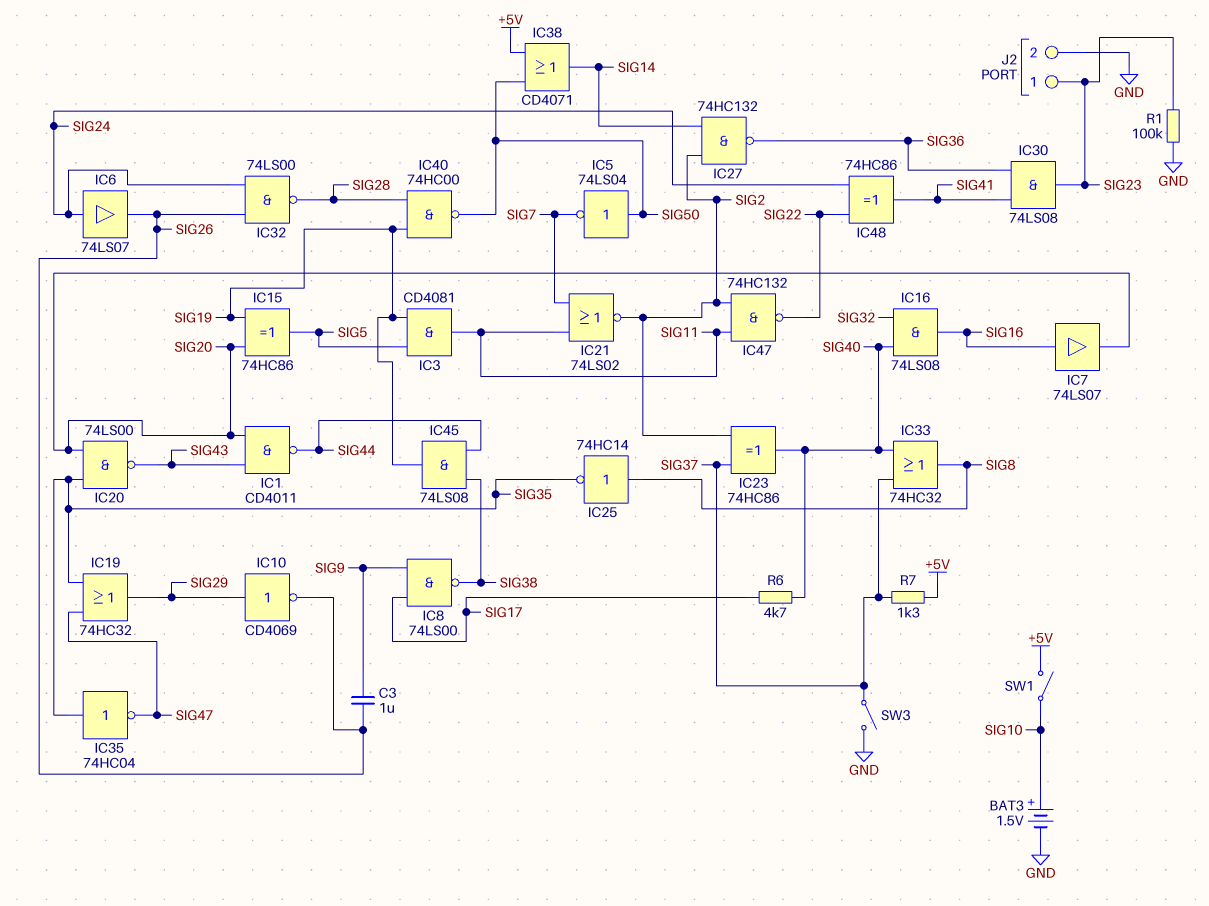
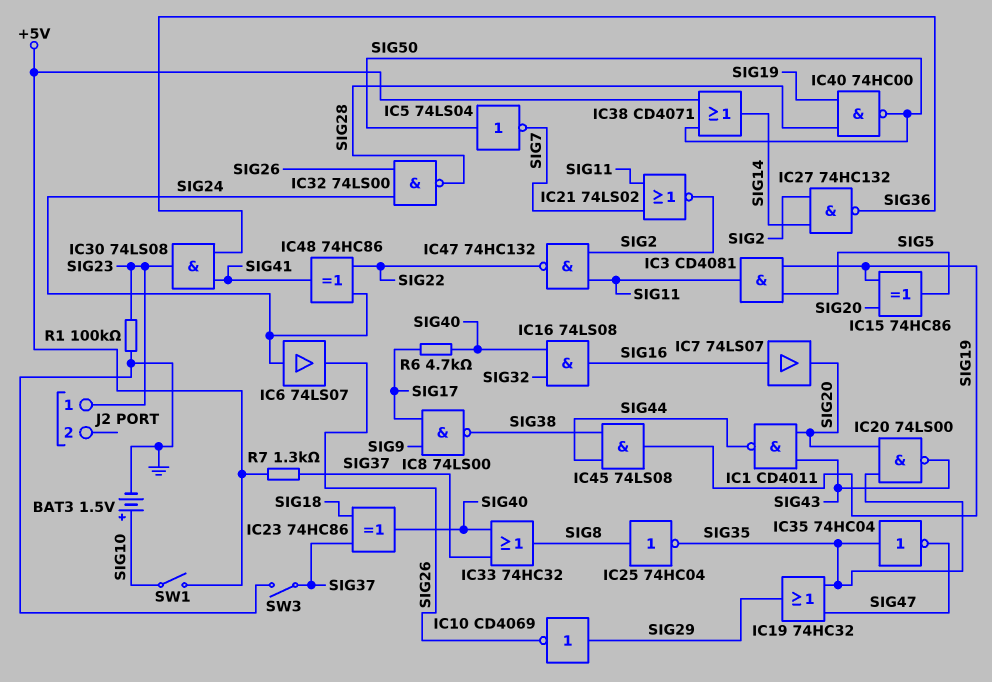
C3: 1uF (SIG9, SIG26) -> none
IC23: XOR 74HC86 (in SIG2, in SIG37, out SIG40) -> XOR 74HC86 (in SIG18, in SIG37, out SIG40)
IC25: NOT 74HC14 (in SIG8, out SIG35) -> NOT 74HC04 (in SIG8, out SIG35)
J2 pin 2: GND -> none

